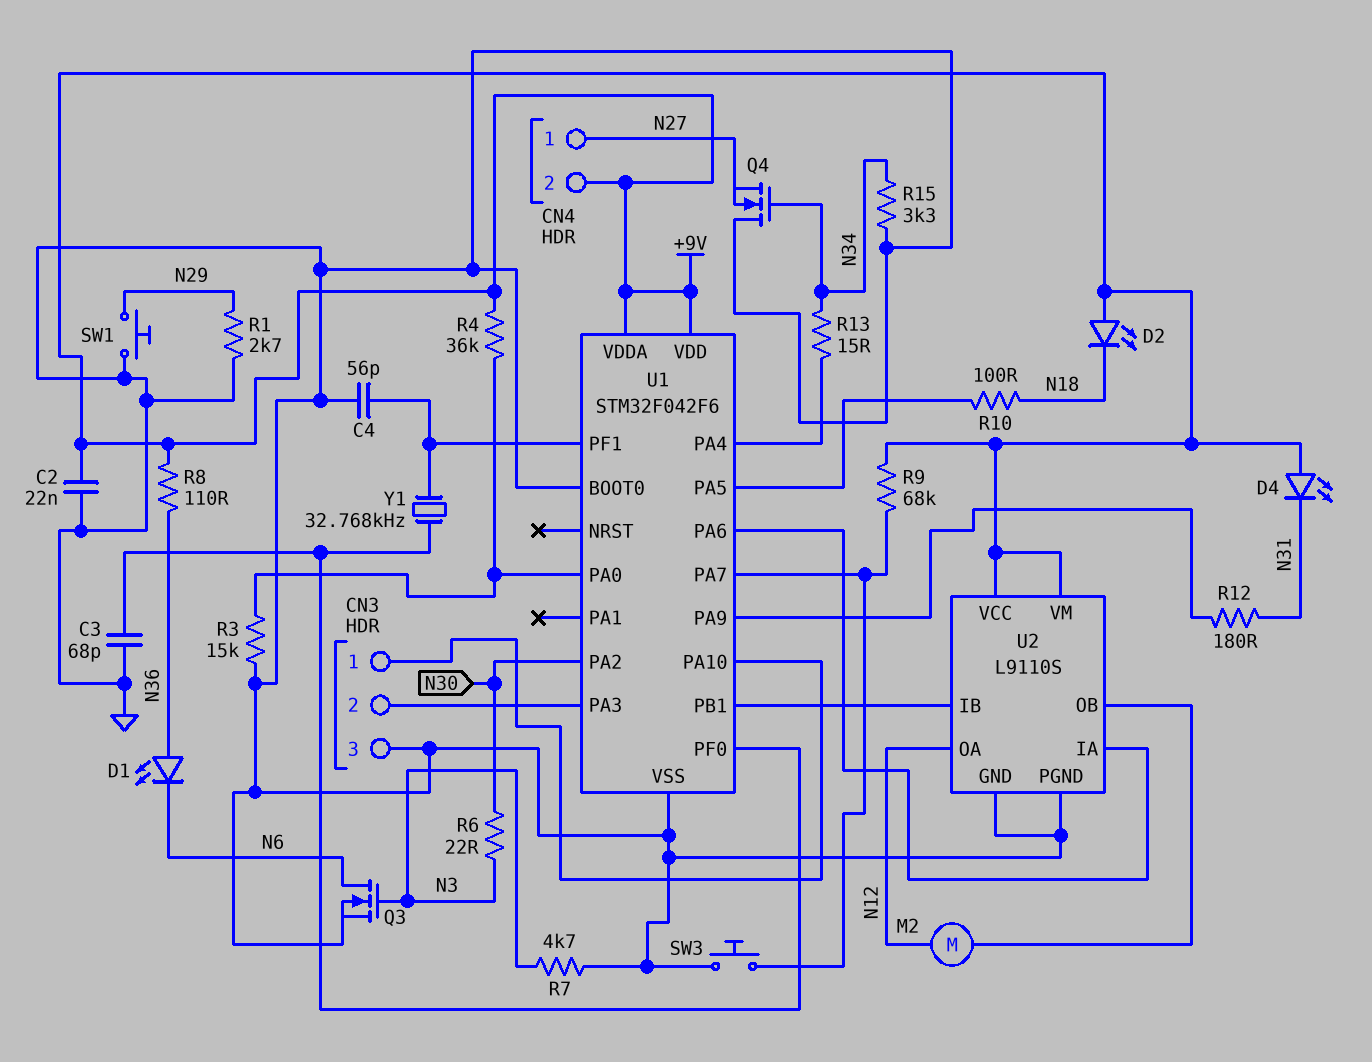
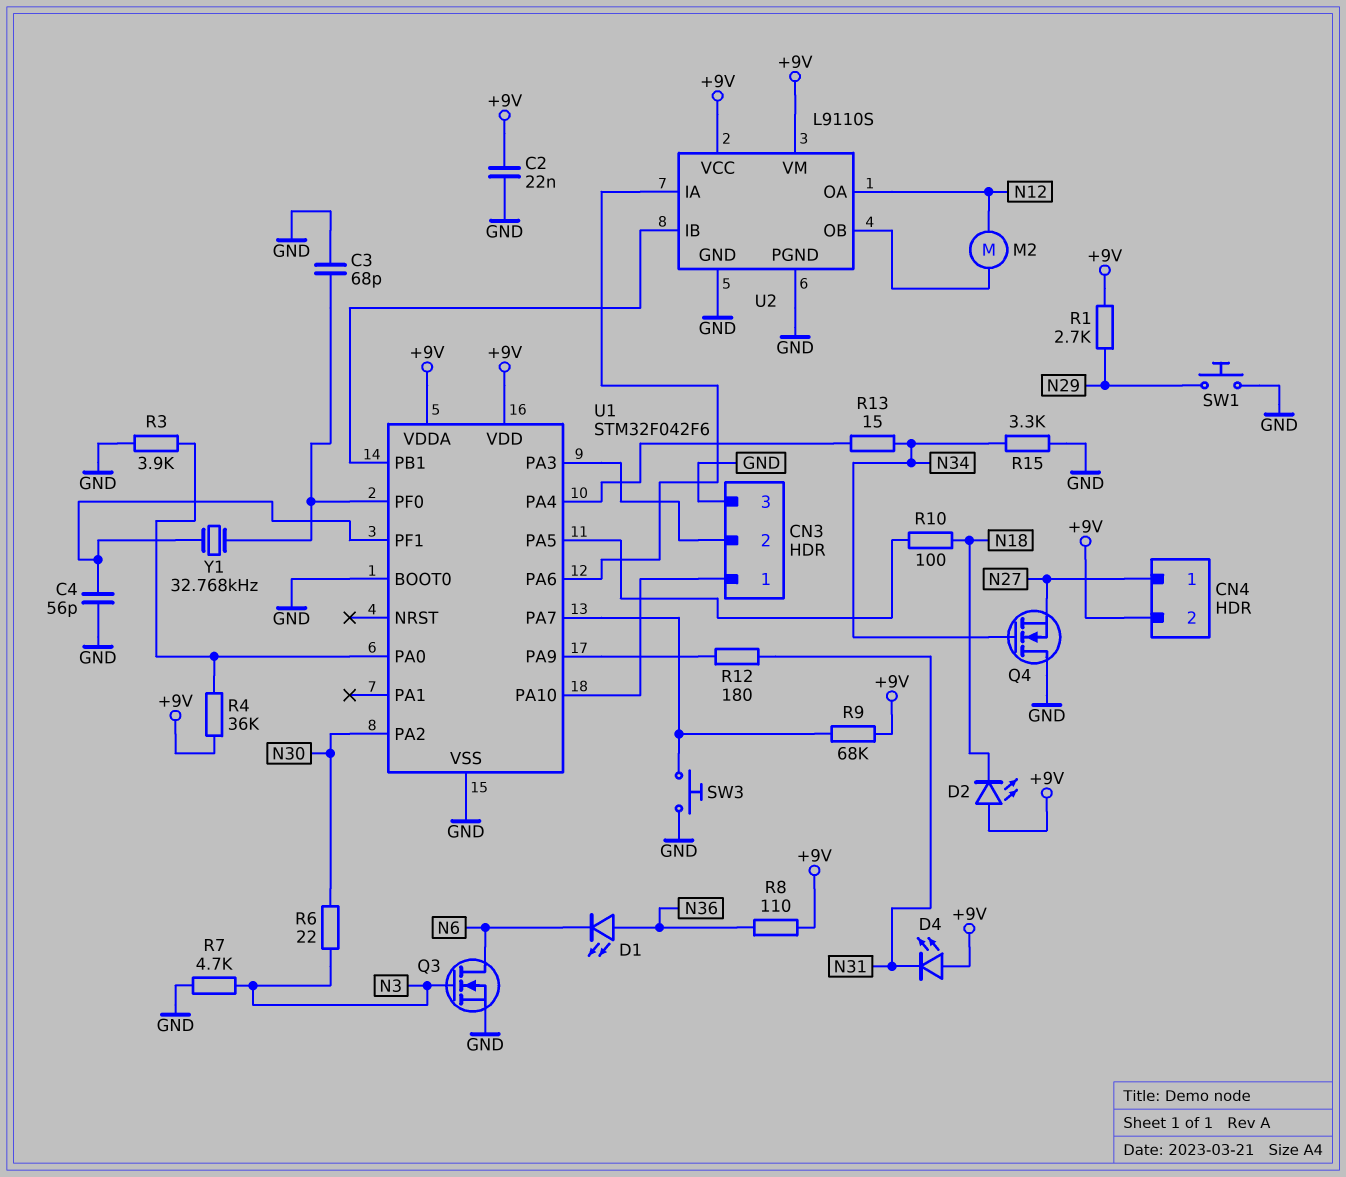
R1: 2.7k (GND, N29) -> 2.7k (+9V, N29)
R3: 15k (GND, U1/PA0) -> 3.9k (GND, U1/PA0)

